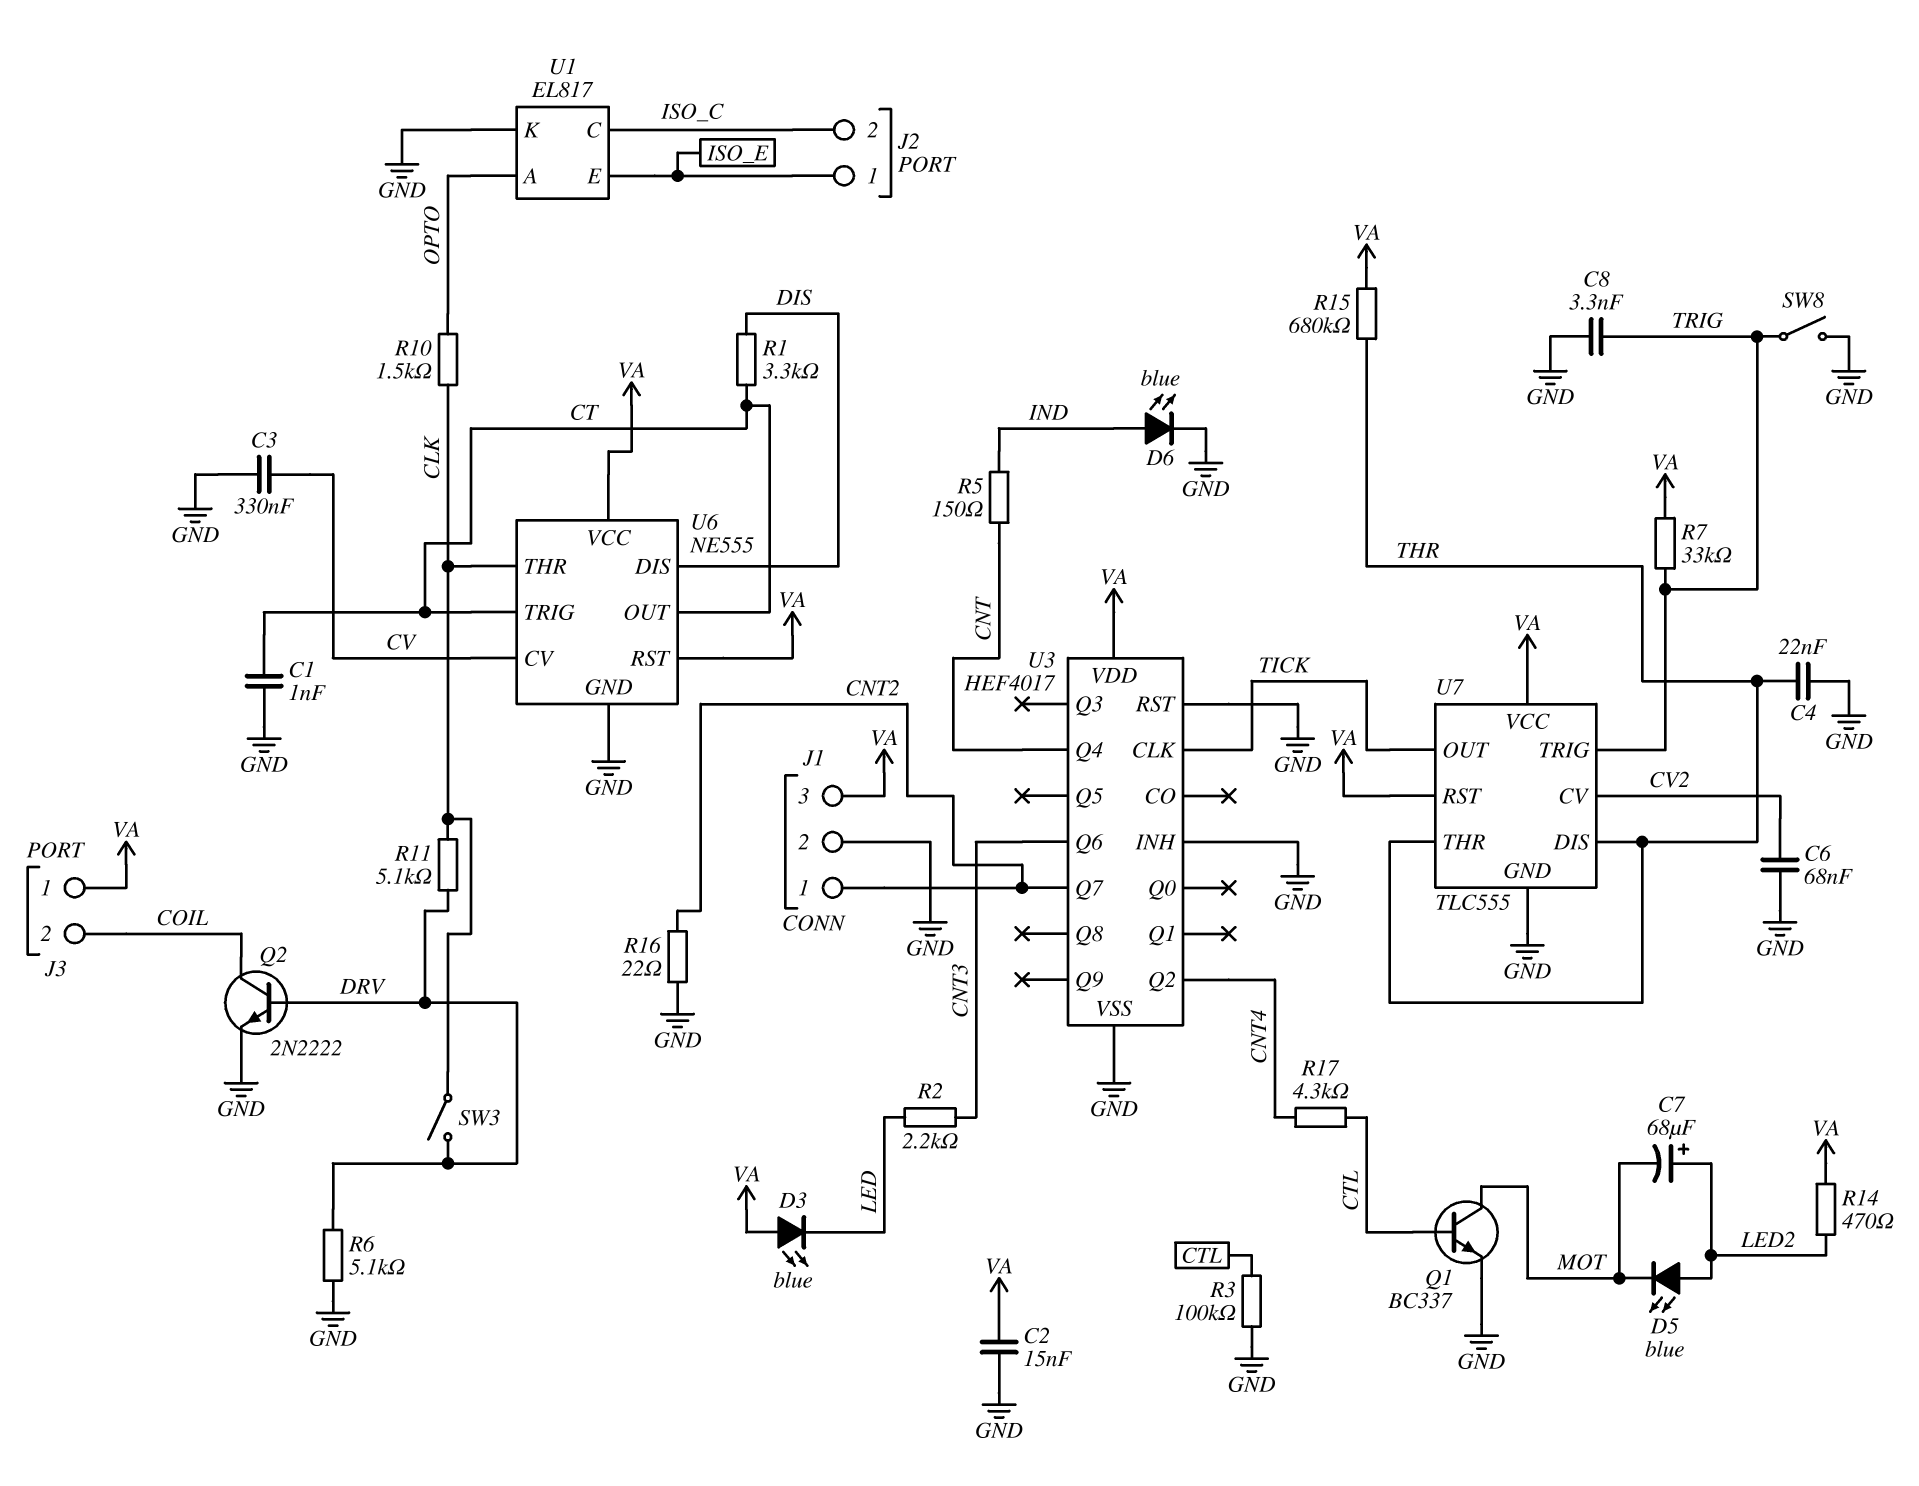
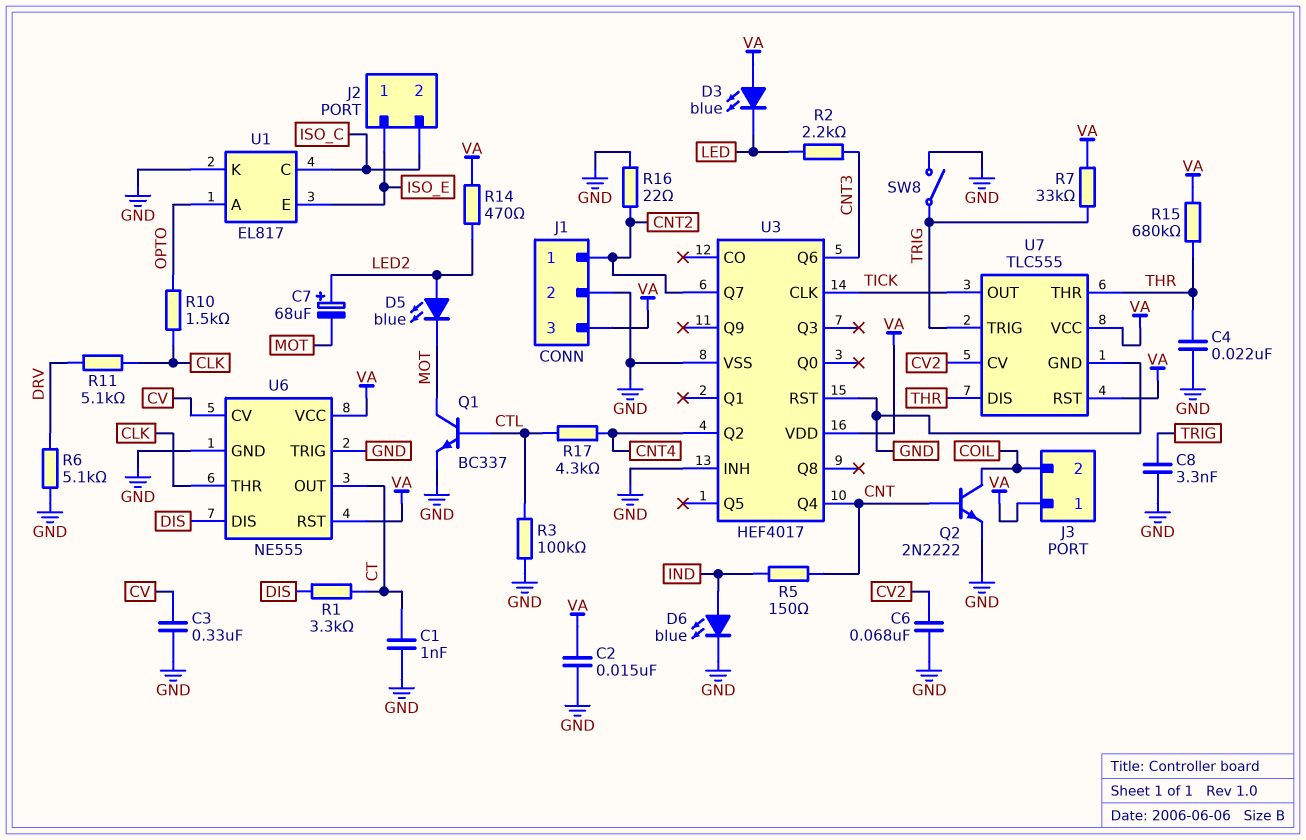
Q2: NPN 2N2222 (B DRV, C COIL, E GND) -> NPN 2N2222 (B CNT, C COIL, E GND)
SW3: switch (CLK, DRV) -> none
U6 pin TRIG: CT -> GND

